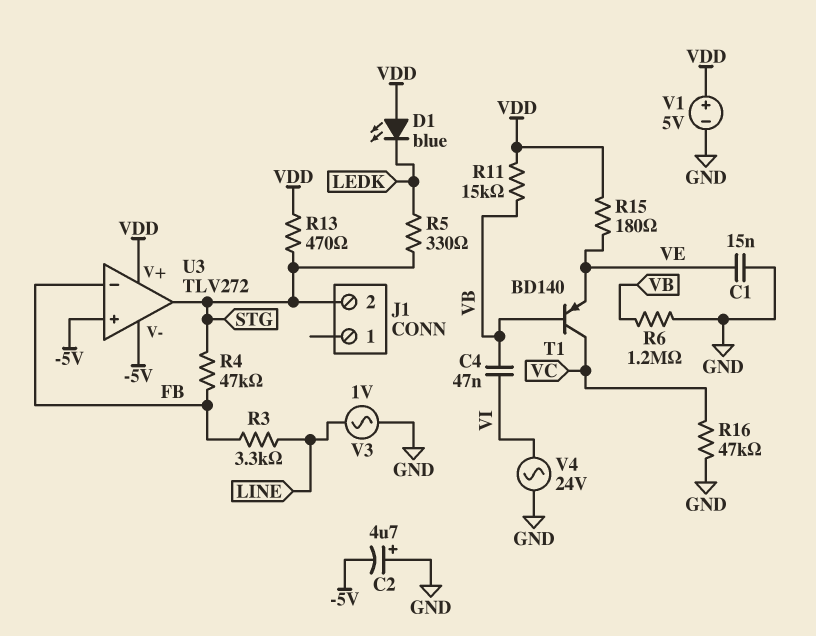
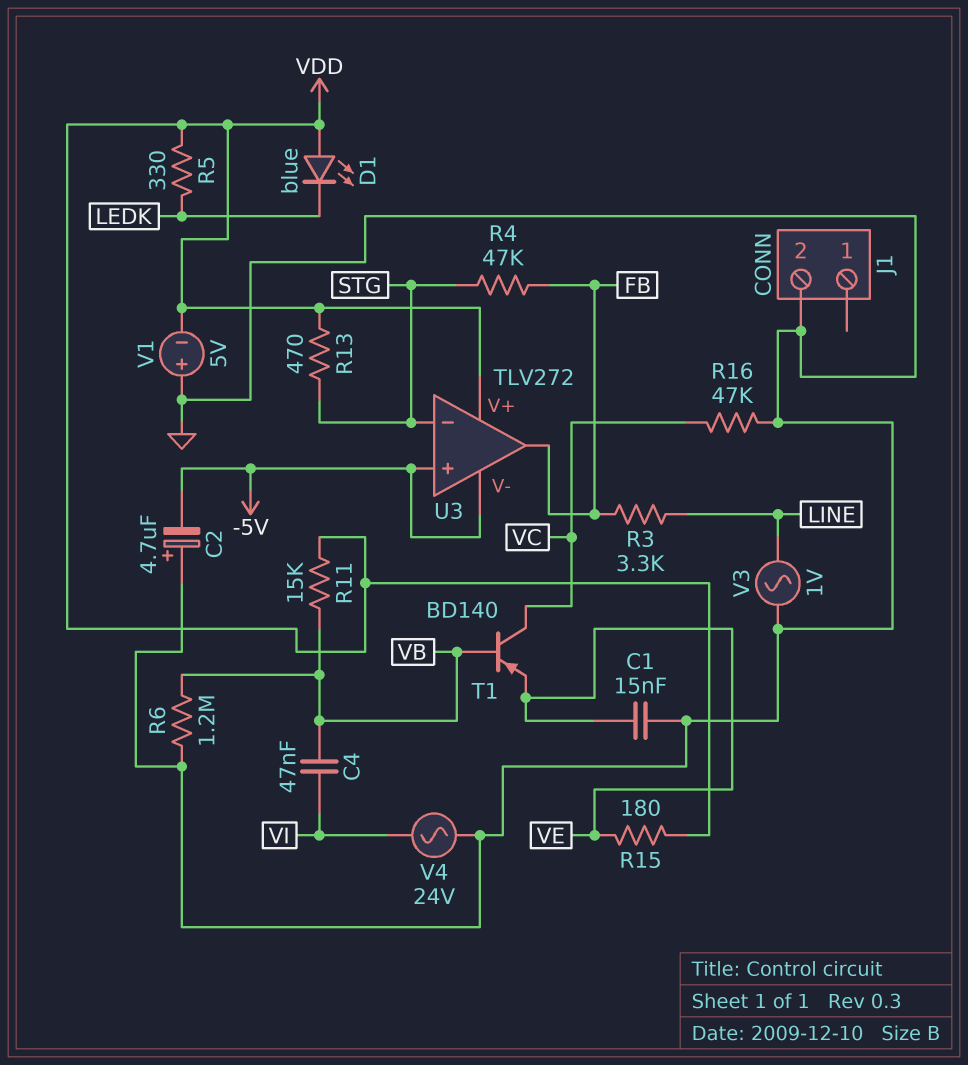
J1 pin 2: STG -> GND
R5: 330 (LEDK, STG) -> 330 (LEDK, VDD)
U3 pin in-: FB -> STG
U3 pin out: STG -> FB
V1: 5V (plus VDD, minus GND) -> 5V (plus GND, minus VDD)

